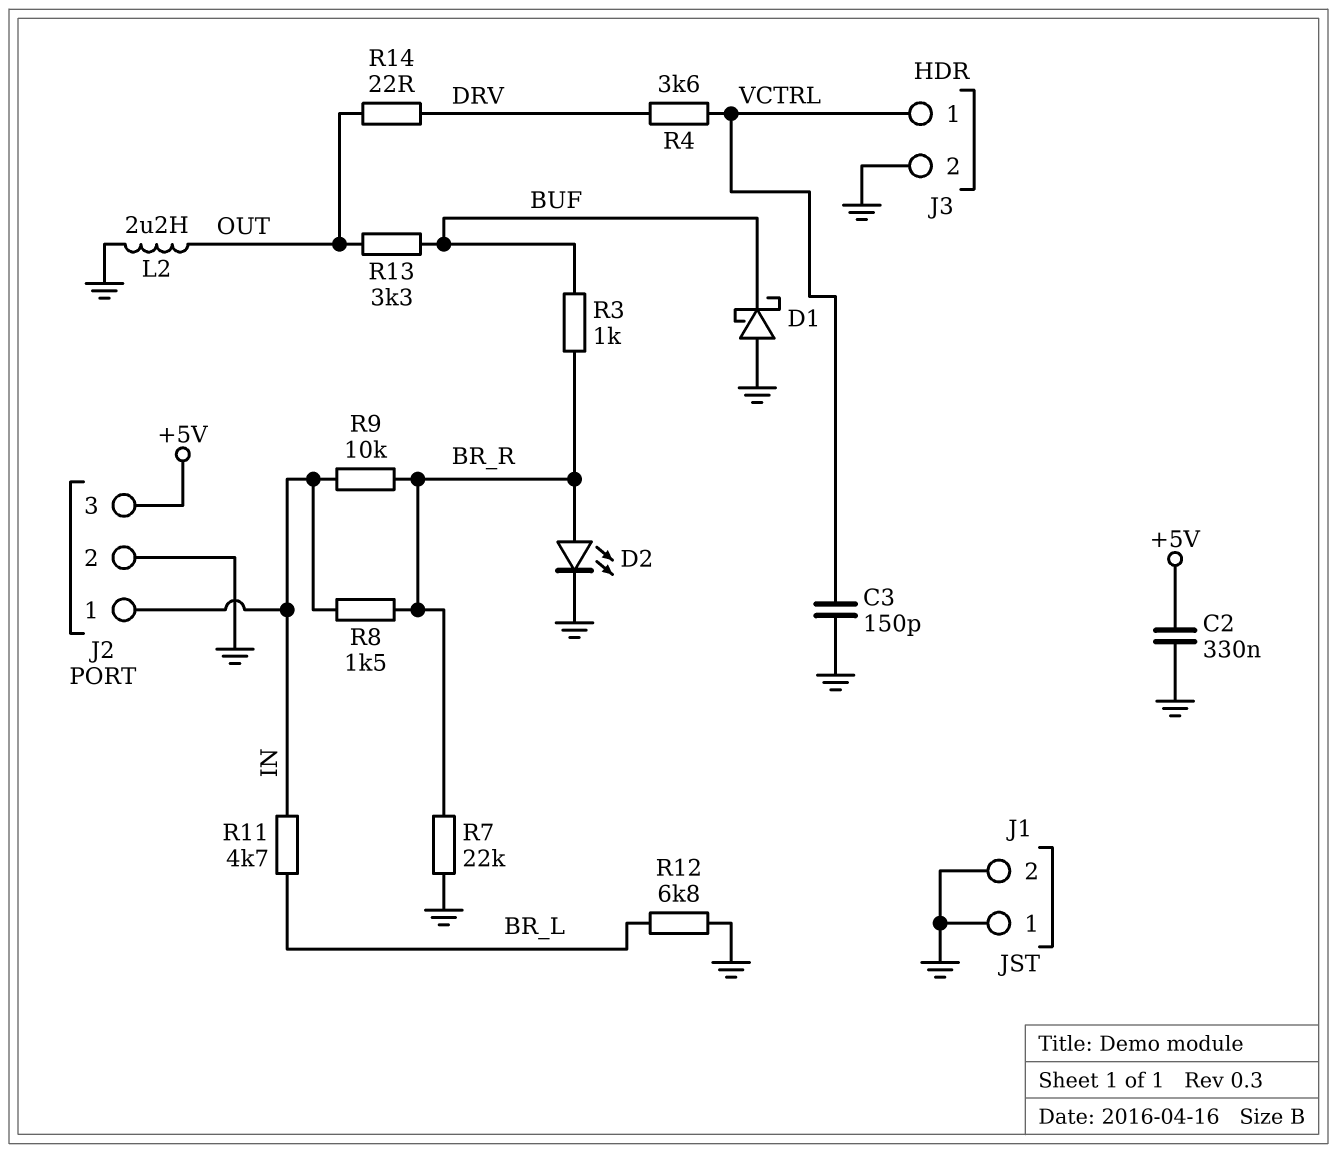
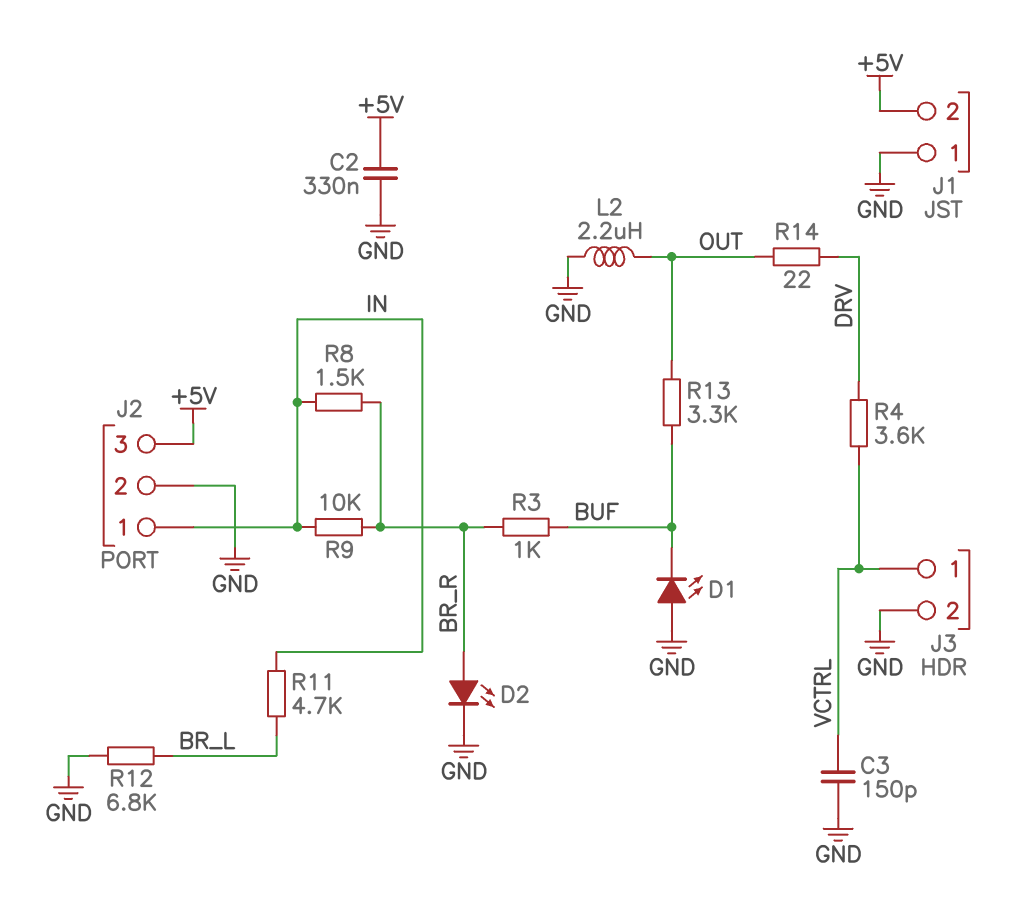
D1: schottky (A GND, K BUF) -> LED (A GND, K BUF)
J1 pin 2: GND -> +5V
R7: 22k (BR_R, GND) -> none

